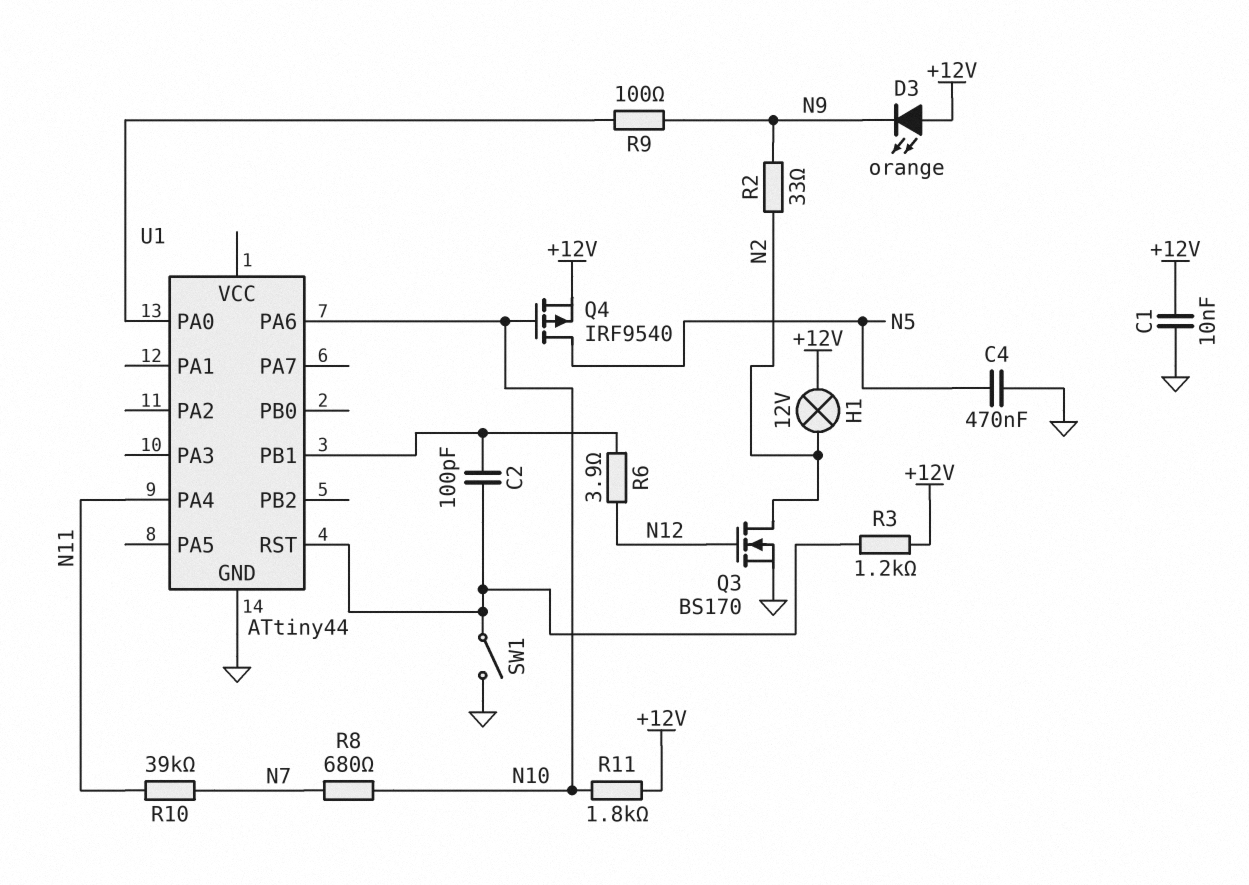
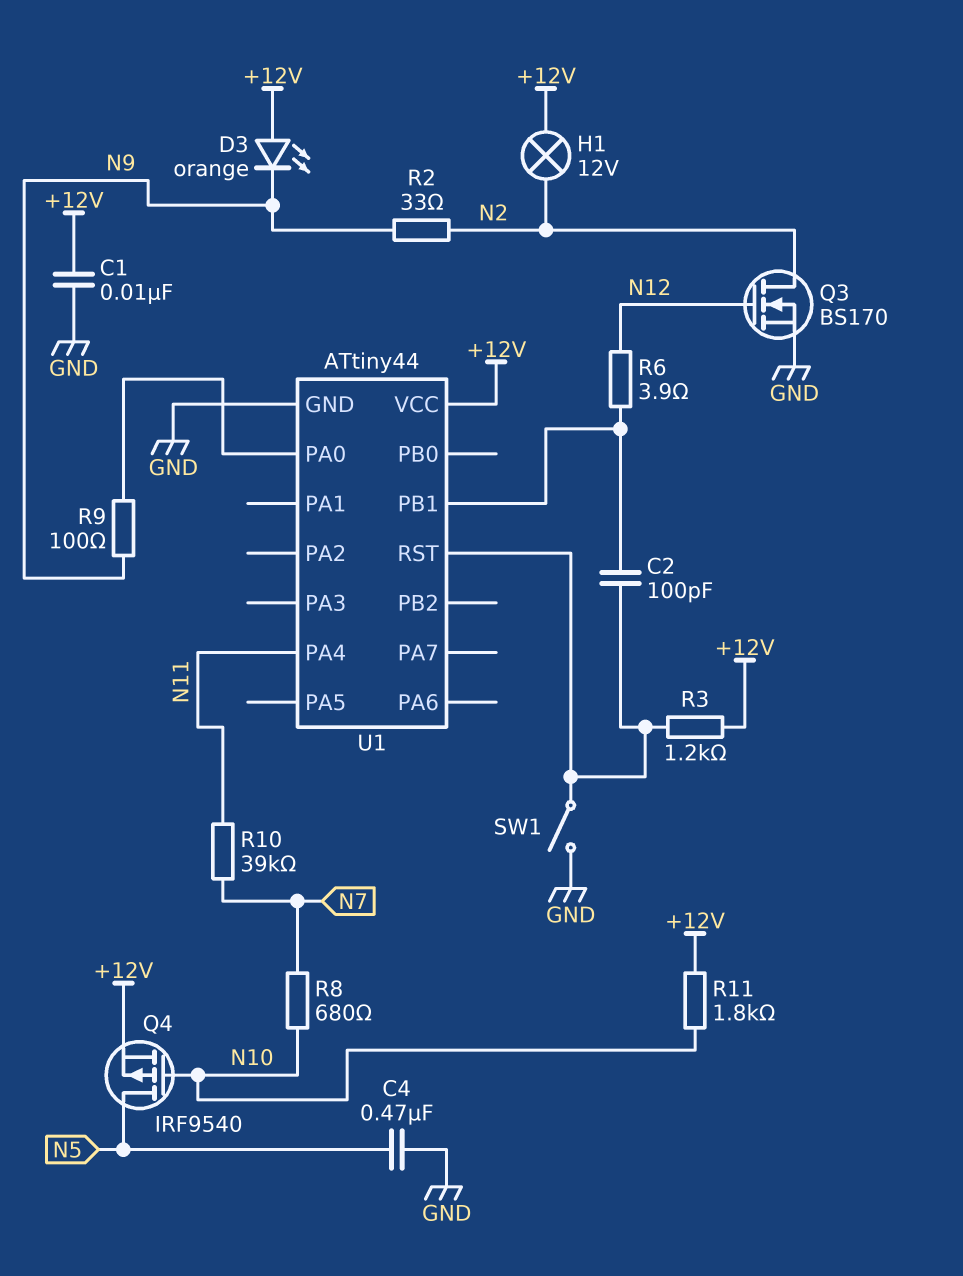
U1 pin PA6: N10 -> none
U1 pin VCC: none -> +12V

